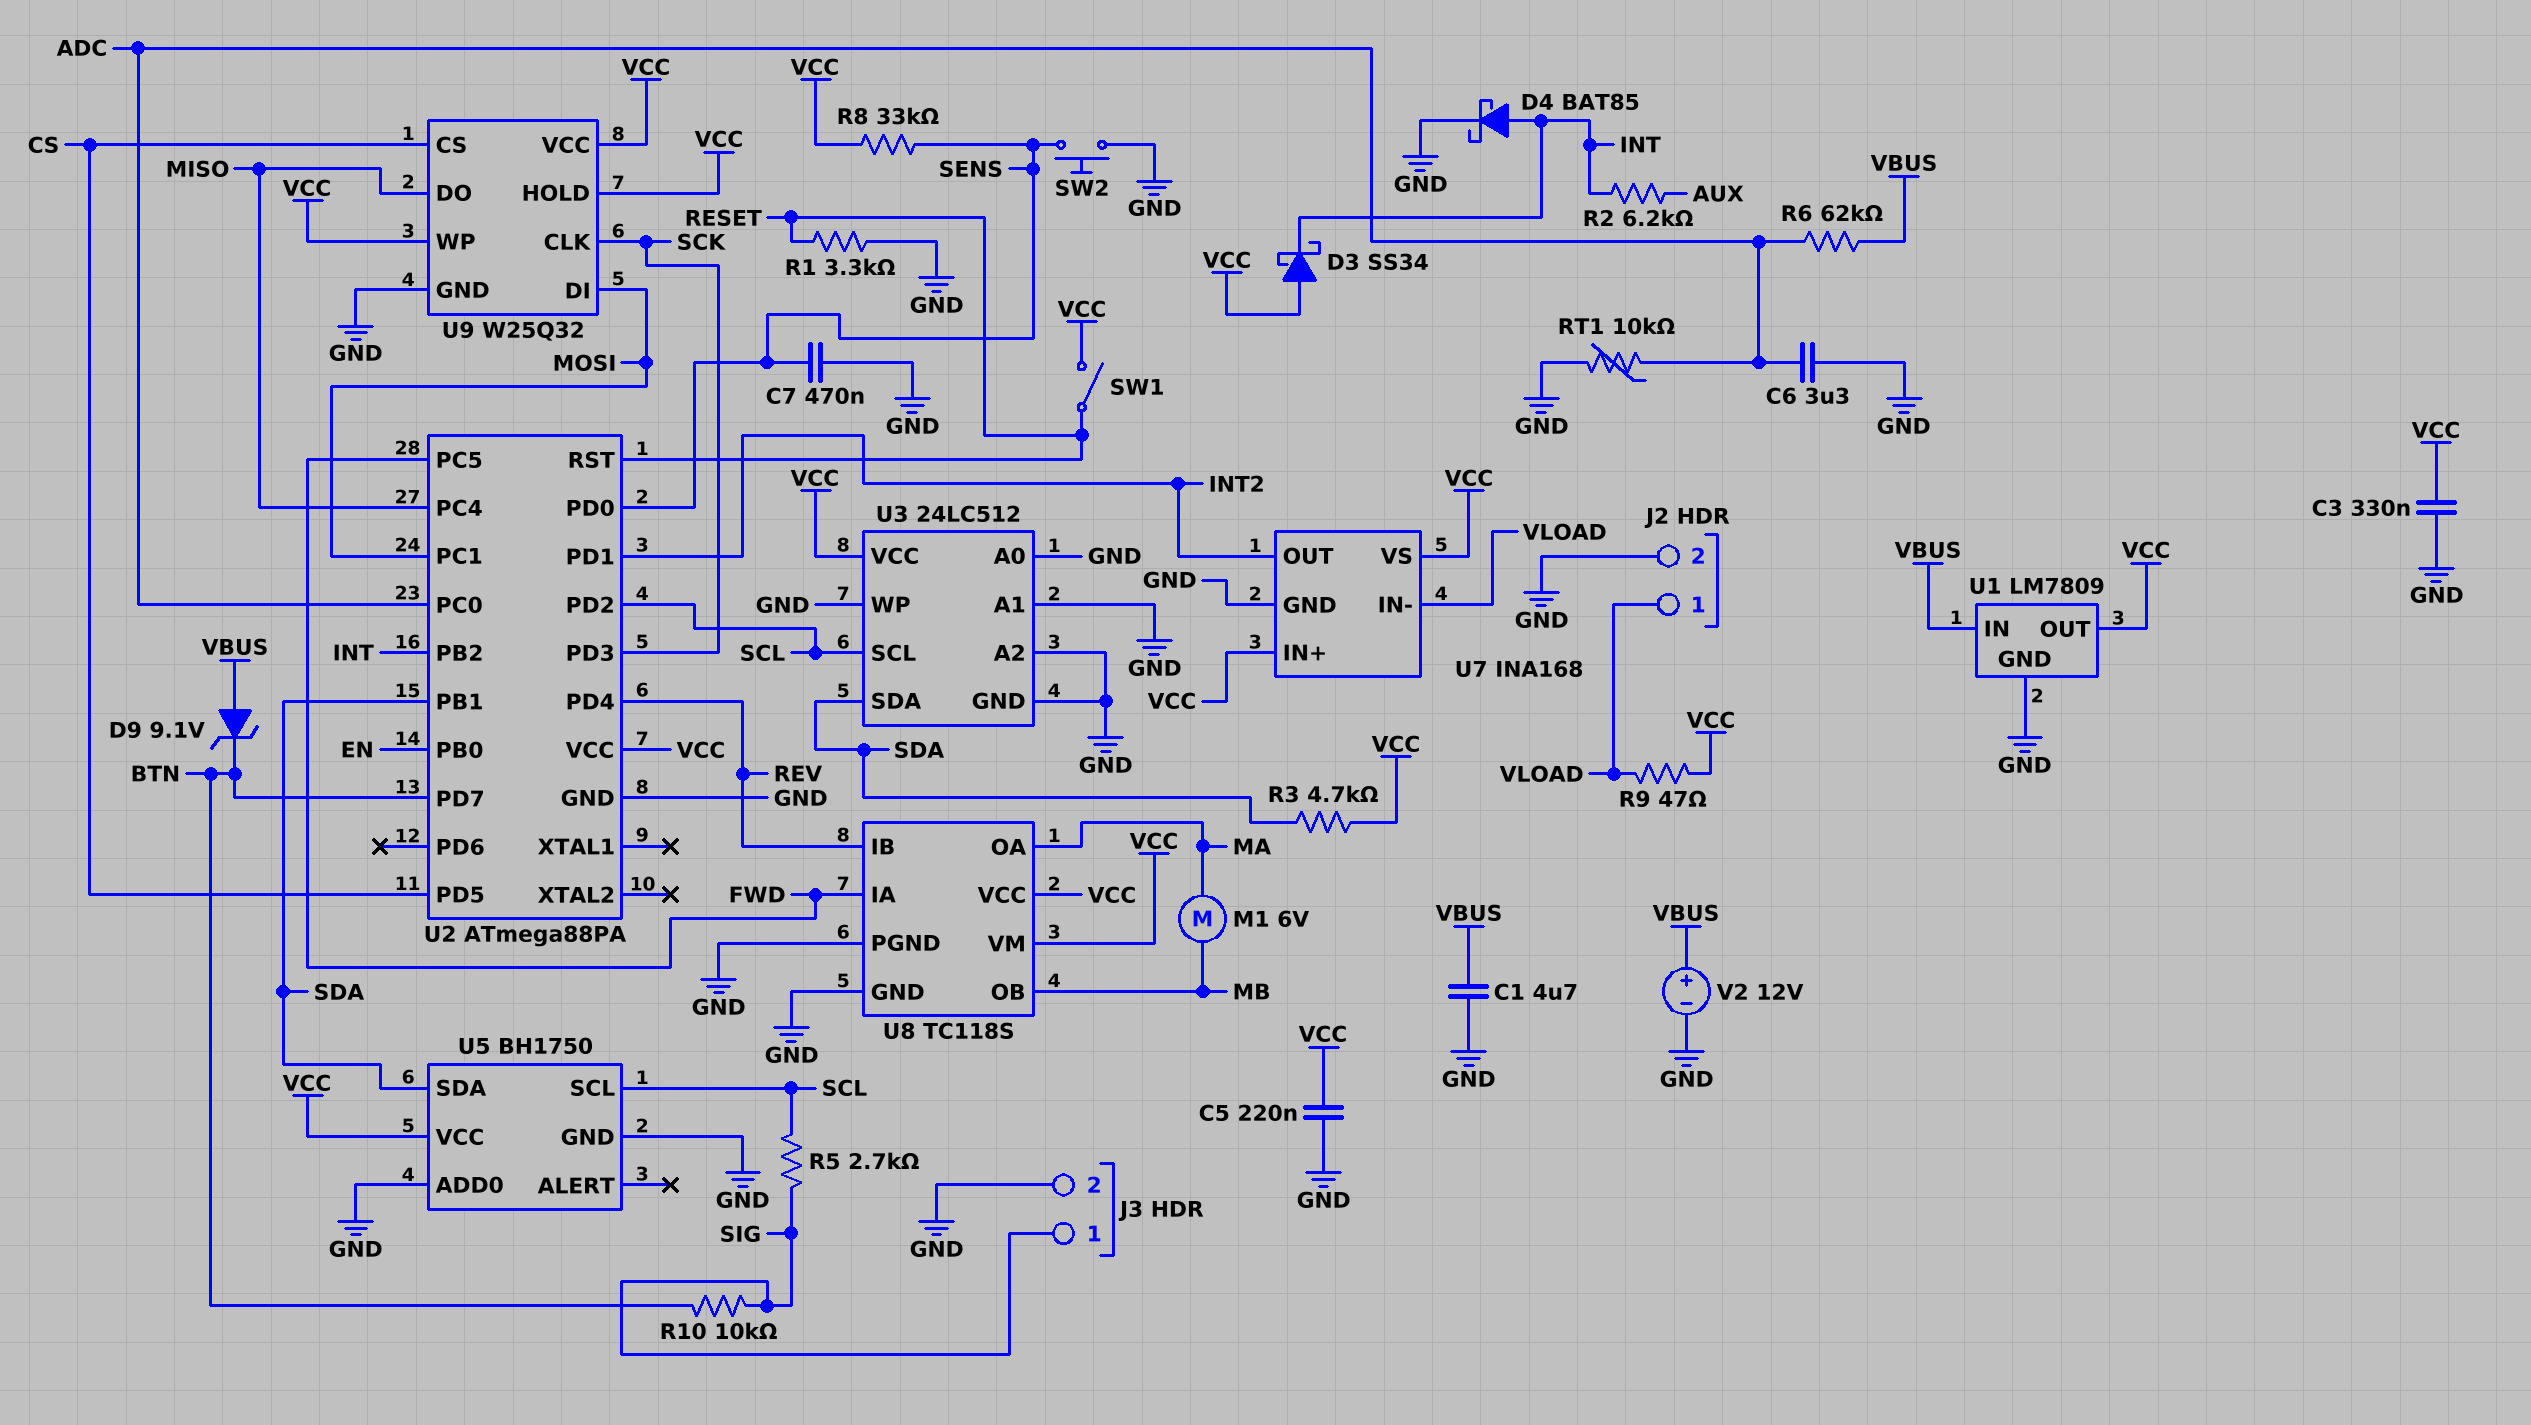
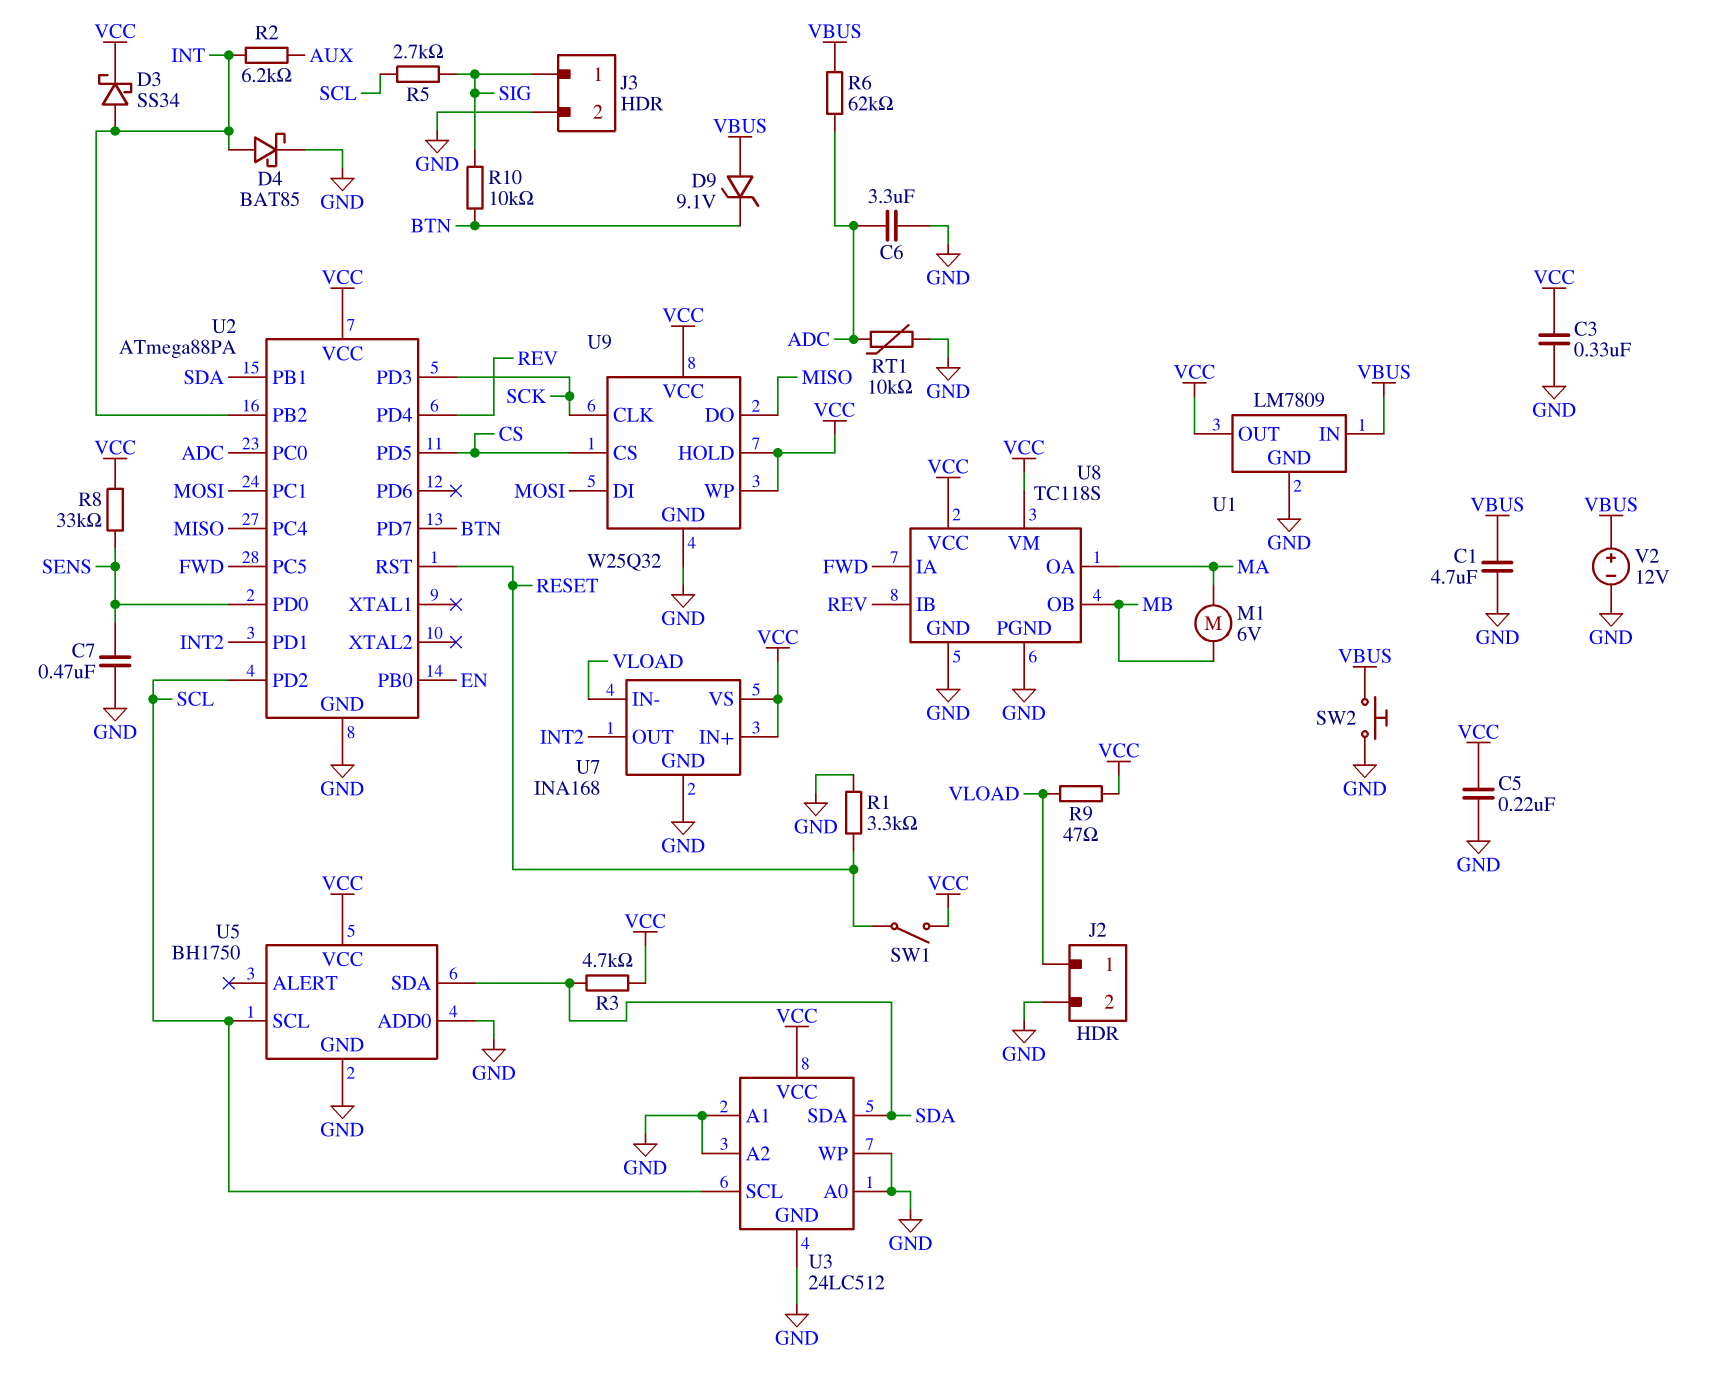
D3: schottky SS34 (A VCC, K INT) -> schottky SS34 (A INT, K VCC)
SW2: button (GND, SENS) -> button (GND, VBUS)

